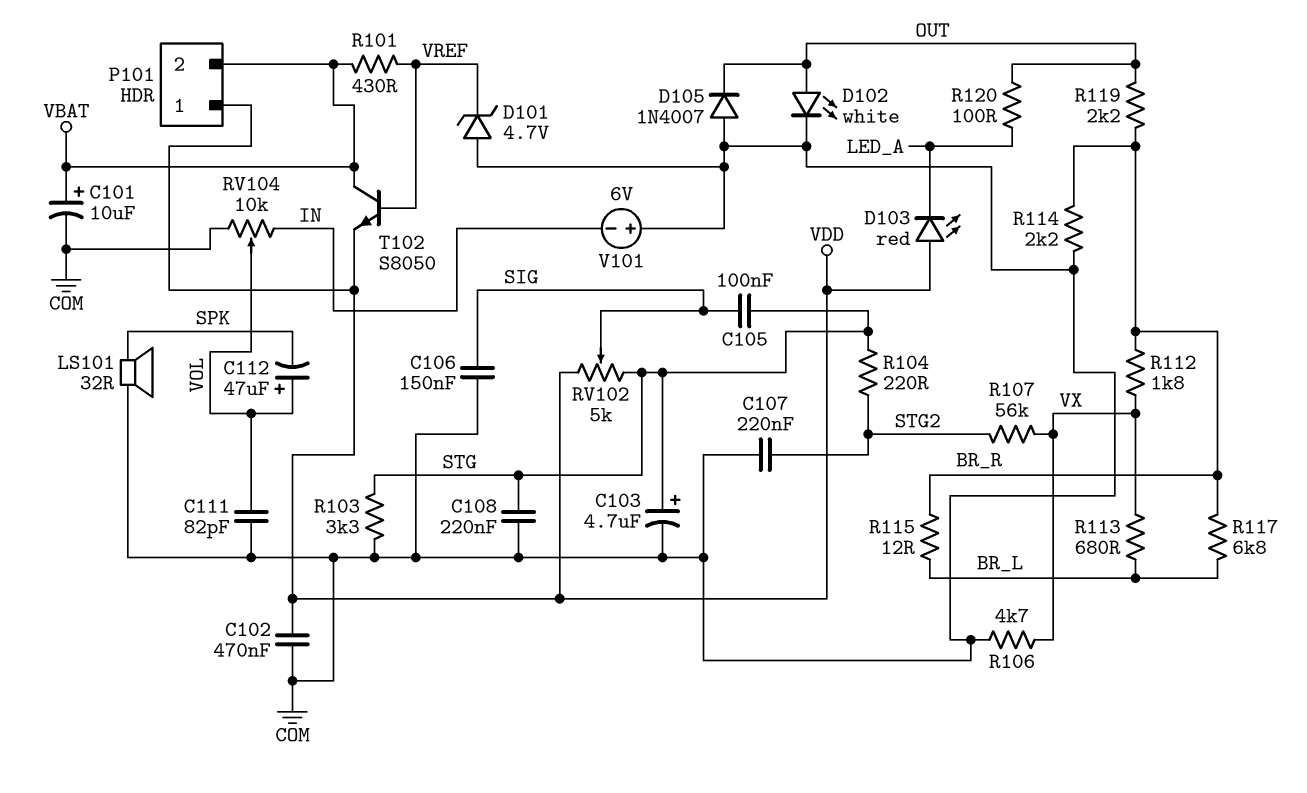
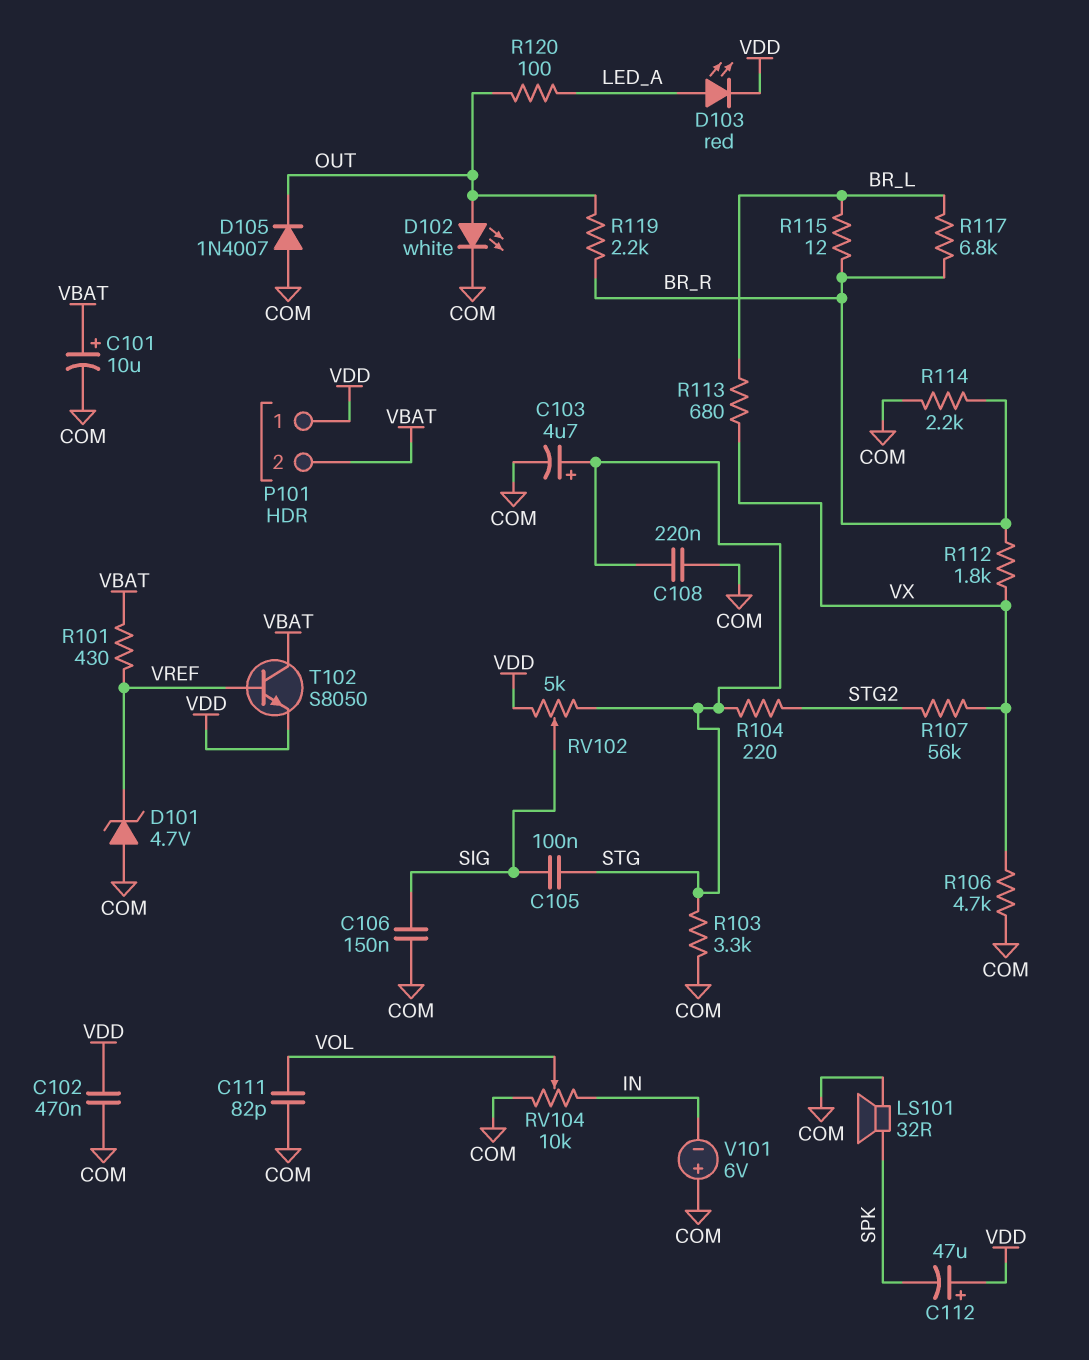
C107: 220nF (COM, STG2) -> none
C112: 47uF (plus VOL, minus SPK) -> 47uF (plus VDD, minus SPK)
D103: LED red (A VDD, K LED_A) -> LED red (A LED_A, K VDD)

